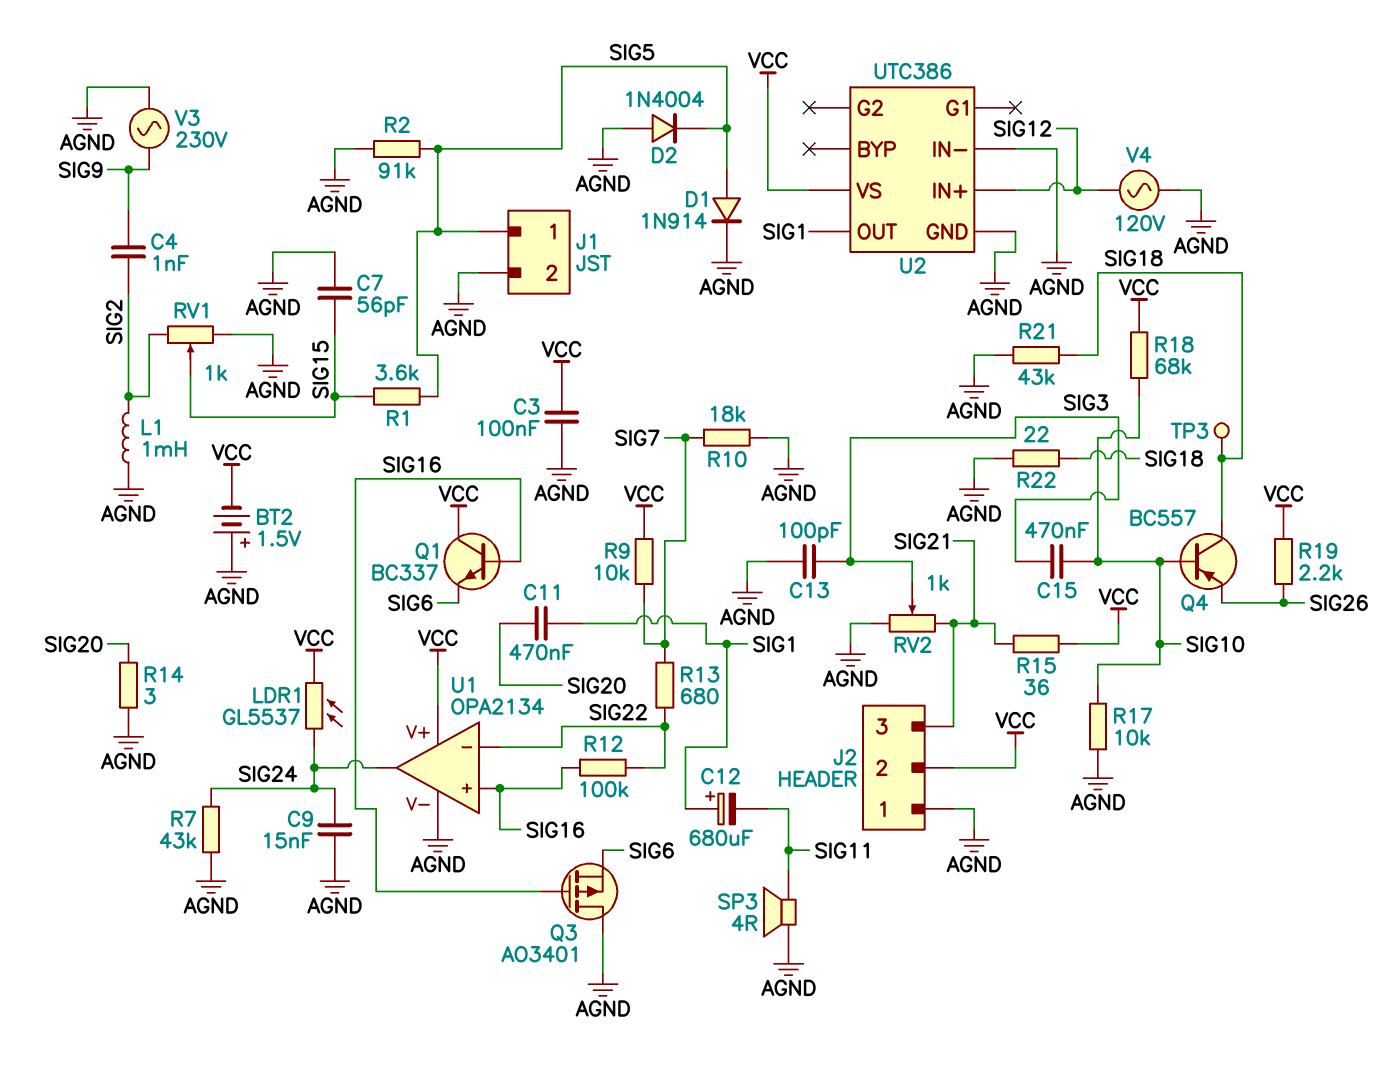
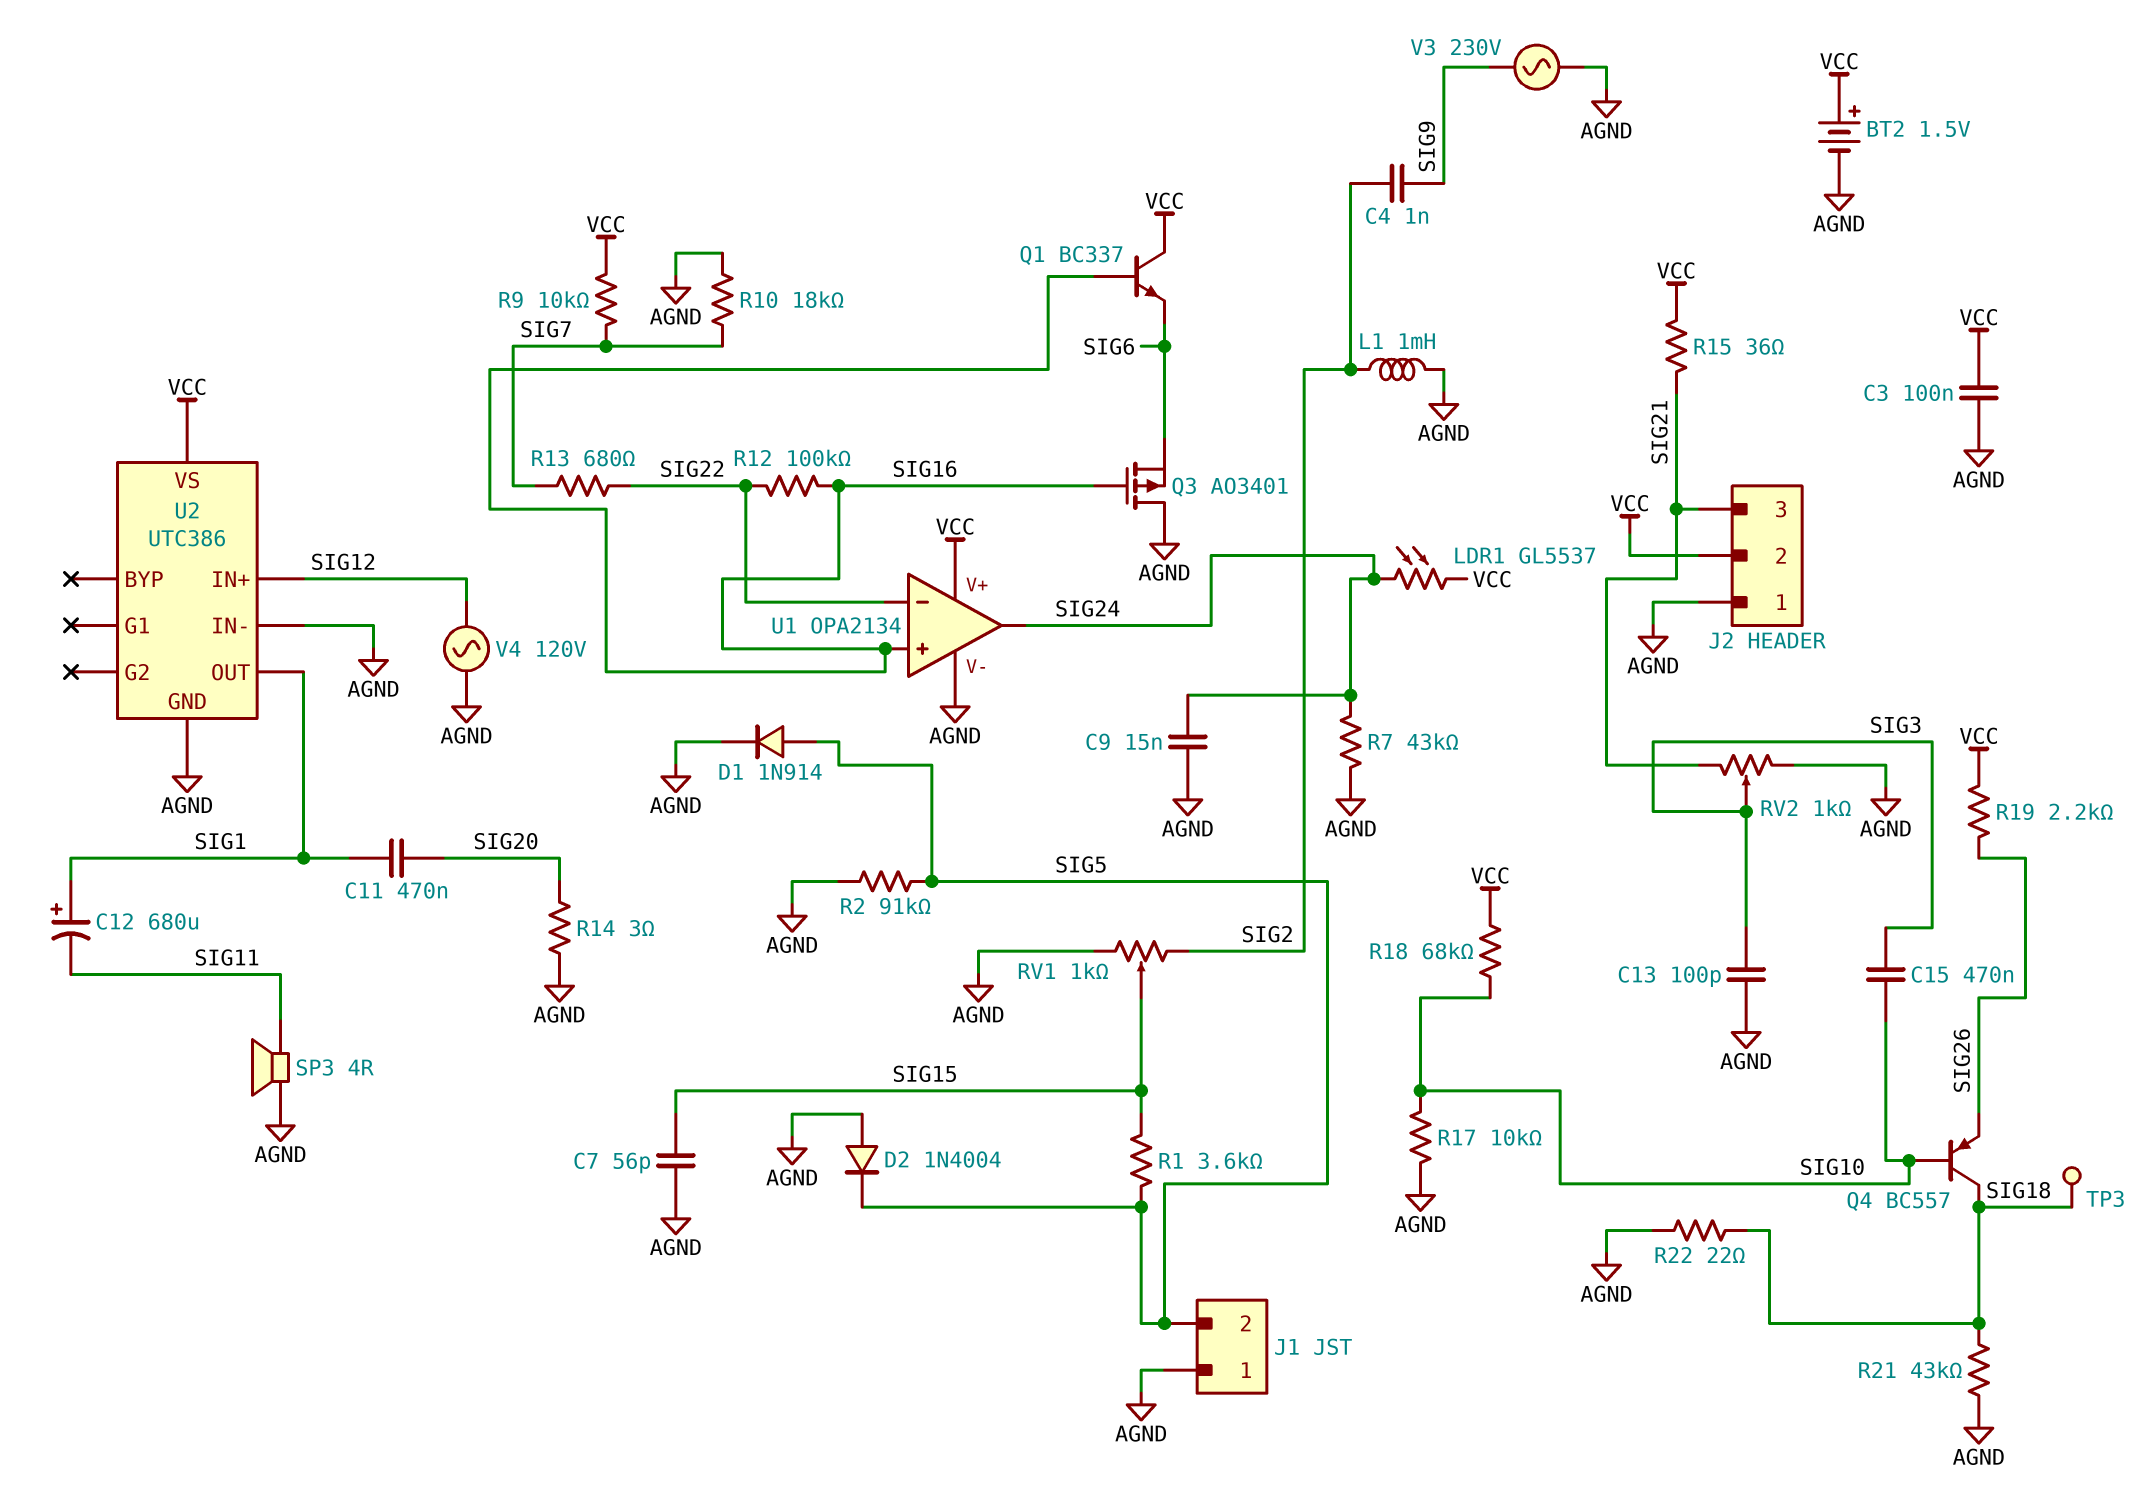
BT2: 1.5V (plus AGND, minus VCC) -> 1.5V (plus VCC, minus AGND)
J1 pin 1: SIG5 -> AGND
J1 pin 2: AGND -> SIG5

